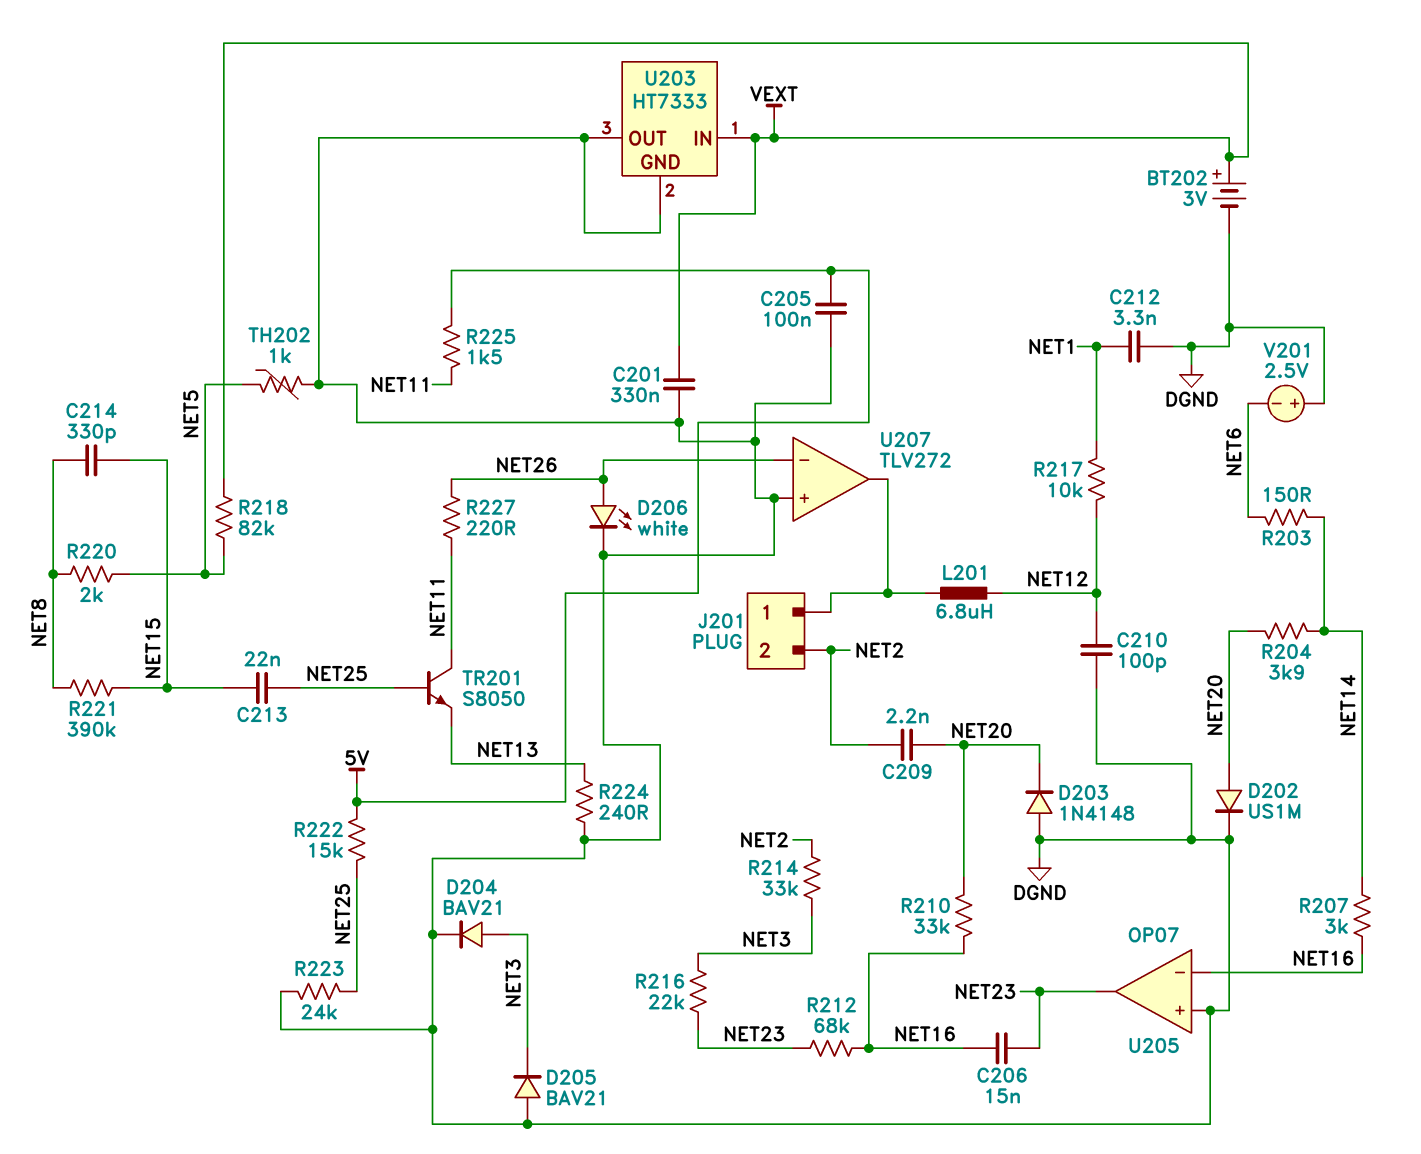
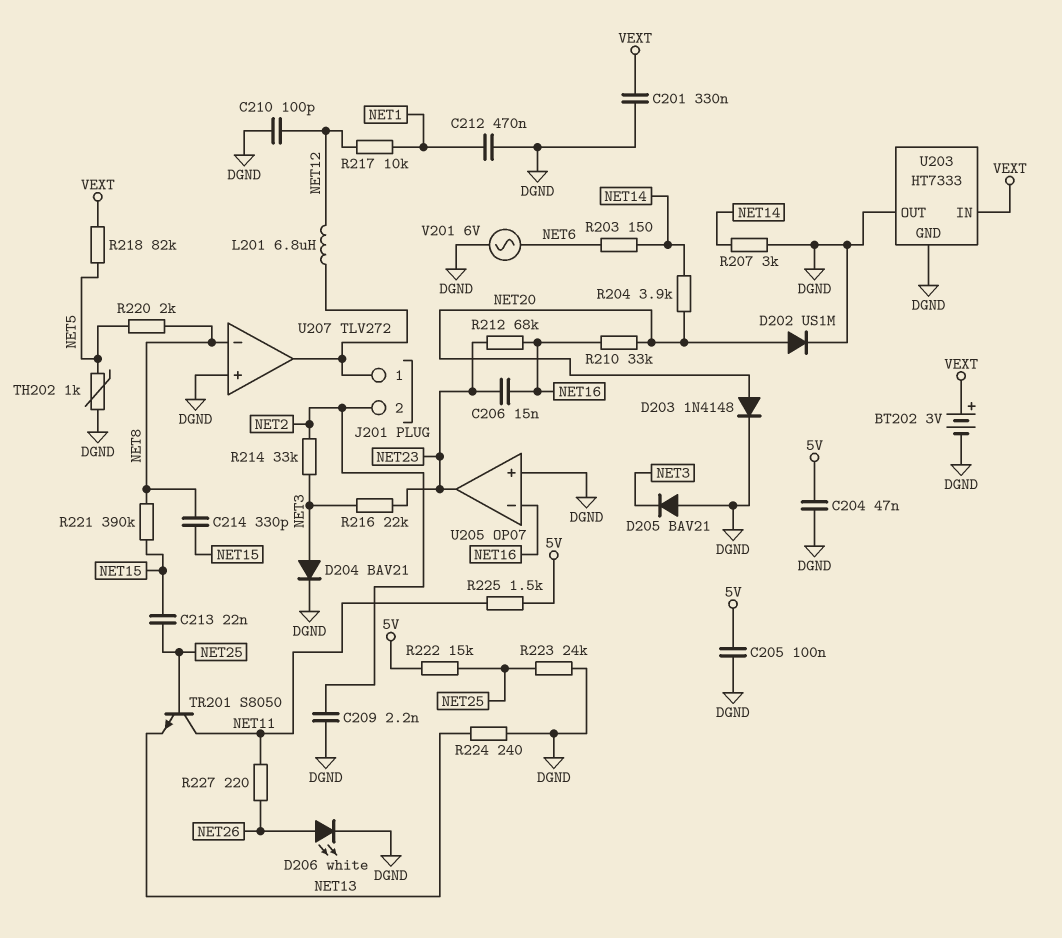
C204: none -> 47nF (5V, DGND)
C209: 2.2nF (NET2, NET20) -> 2.2nF (DGND, NET2)
C212: 3.3nF (DGND, NET1) -> 470nF (DGND, NET1)
D203: diode 1N4148 (A DGND, K NET20) -> diode 1N4148 (A NET20, K DGND)
R207: 3k (NET14, NET16) -> 3k (DGND, NET14)
U207 pin in-: NET26 -> NET8
V201: 2.5V (plus DGND, minus NET6) -> AC 6V (DGND, NET6)

